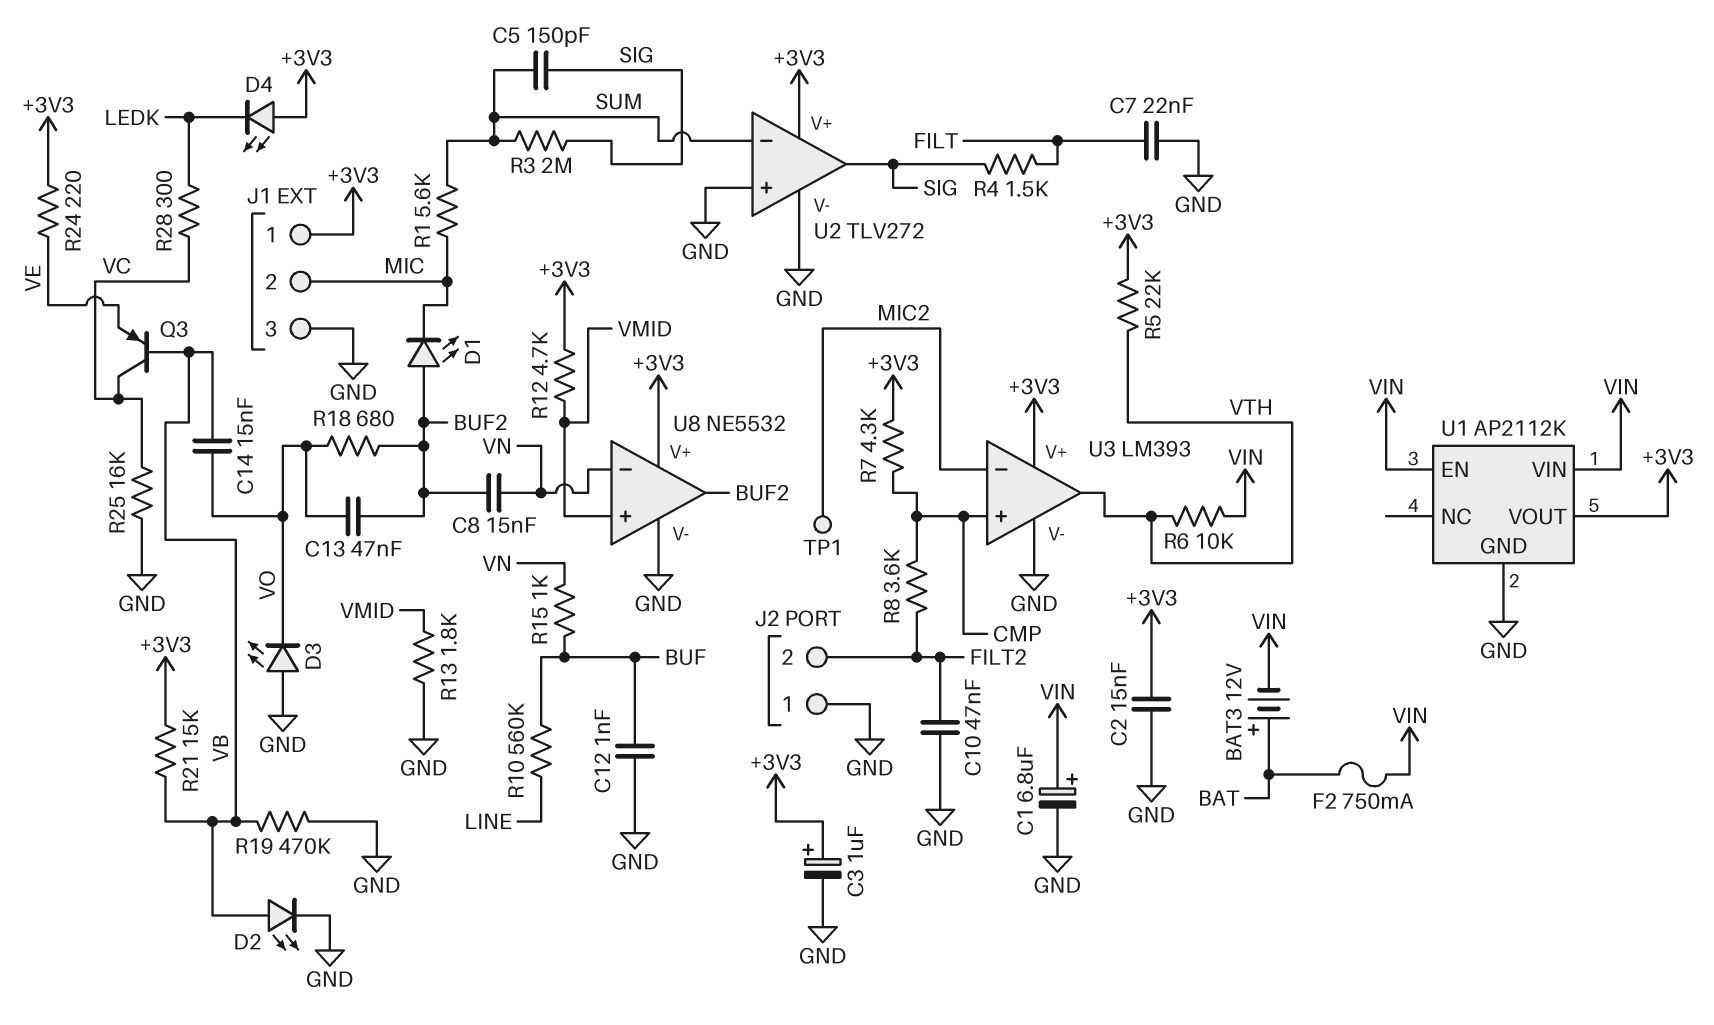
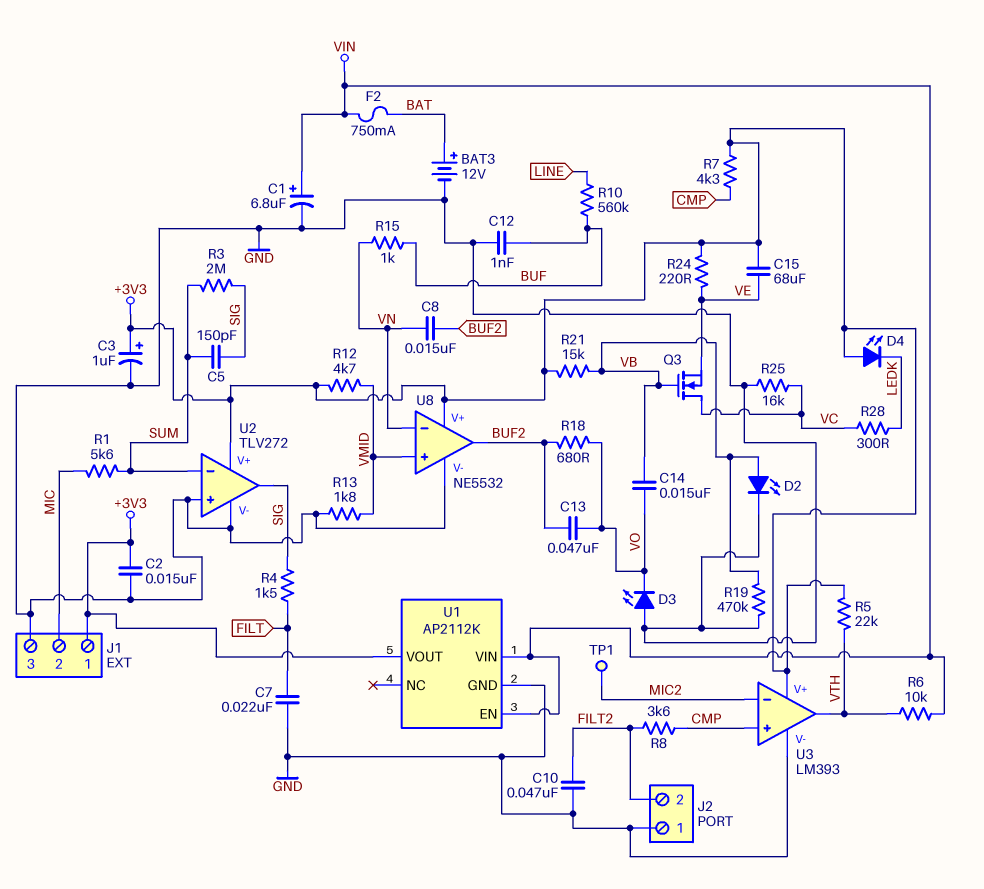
BAT3: 12V (plus BAT, minus VIN) -> 12V (plus BAT, minus GND)
C15: none -> 68uF (+3V3, VE)
D1: LED (A BUF2, K MIC) -> none
Q3: PNP (B VB, C VC, E VE) -> NMOS (G VB, D VC, S VE)

